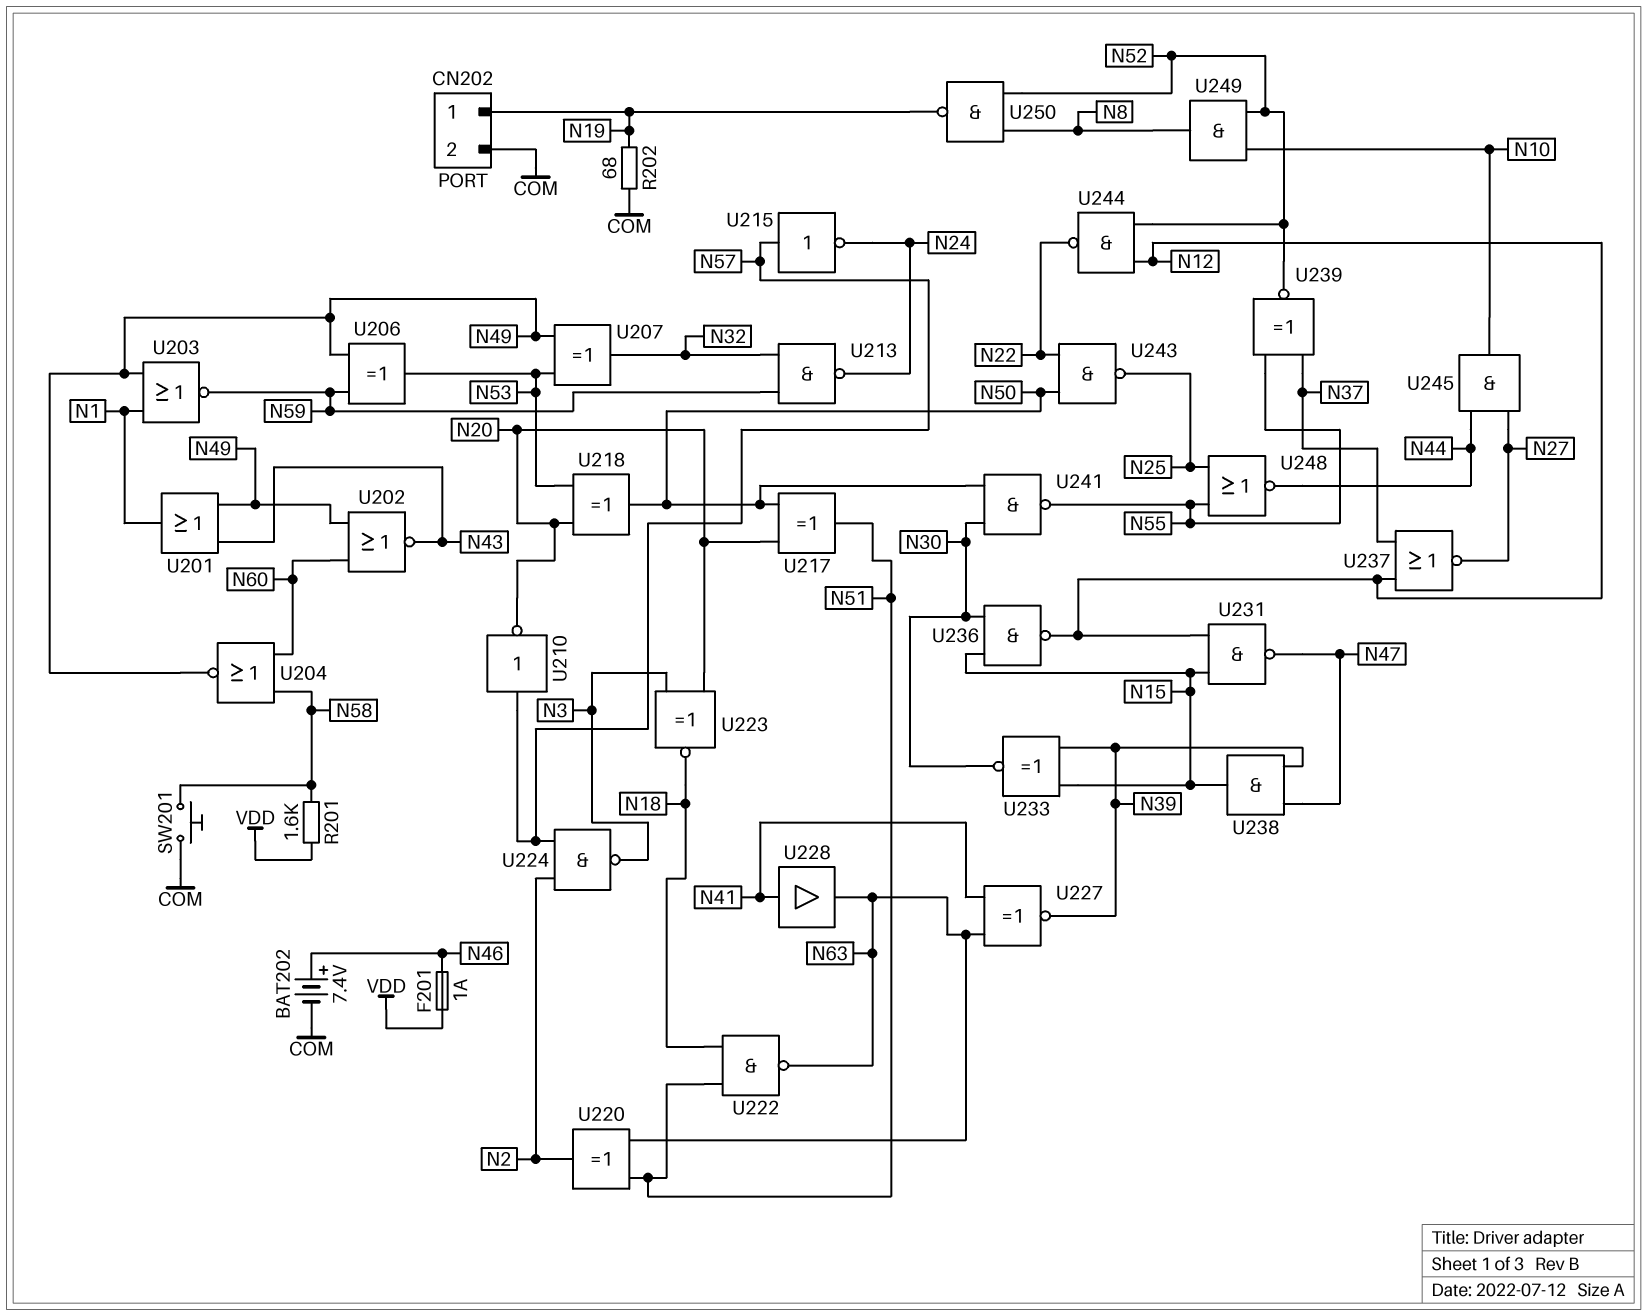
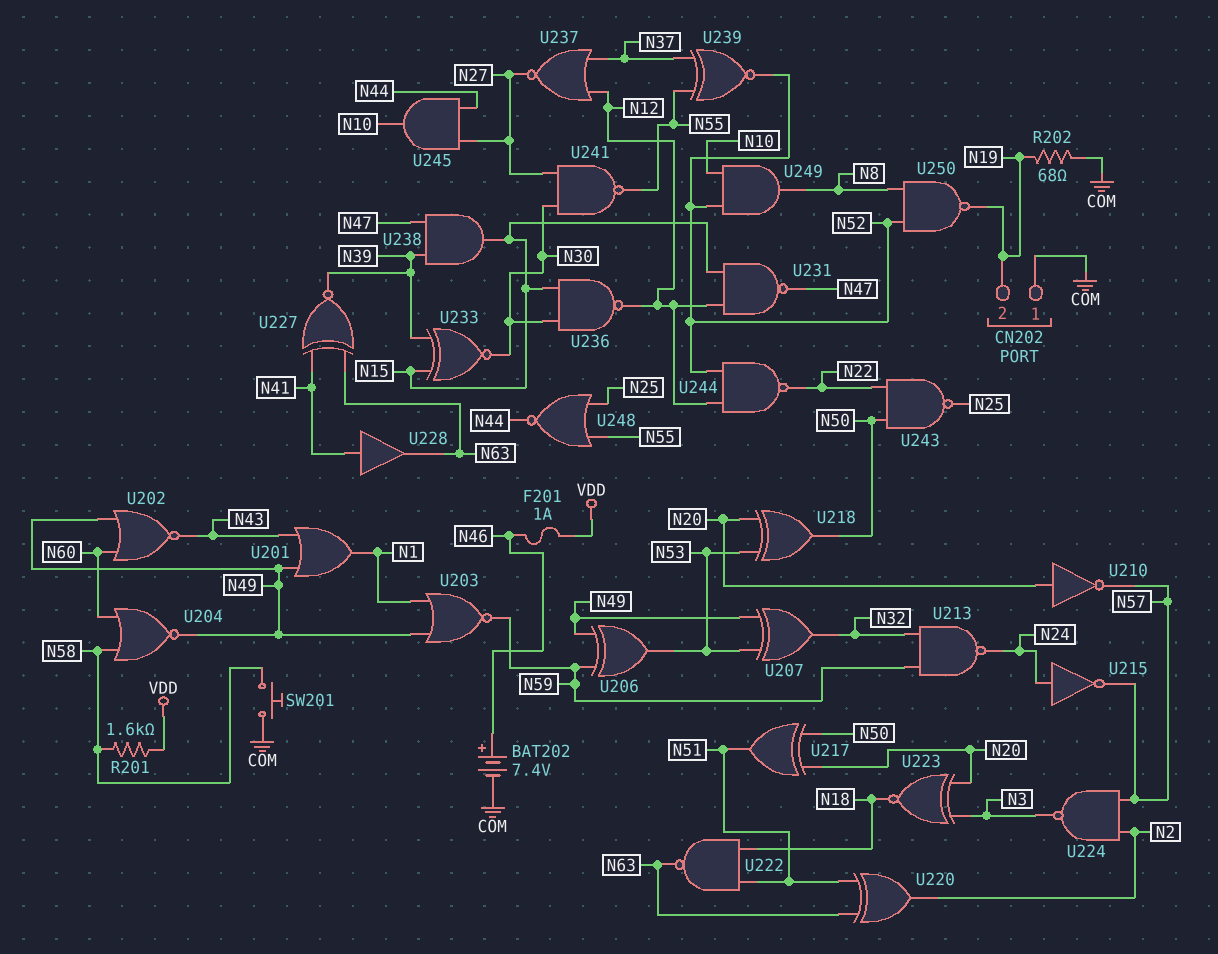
CN202 pin 1: N19 -> COM
CN202 pin 2: COM -> N19
U210: NOT (in N57, out N20) -> NOT (in N20, out N57)
U215: NOT (in N57, out N24) -> NOT (in N24, out N57)
U241: NAND (in N30, in N50, out N55) -> NAND (in N27, in N30, out N55)

